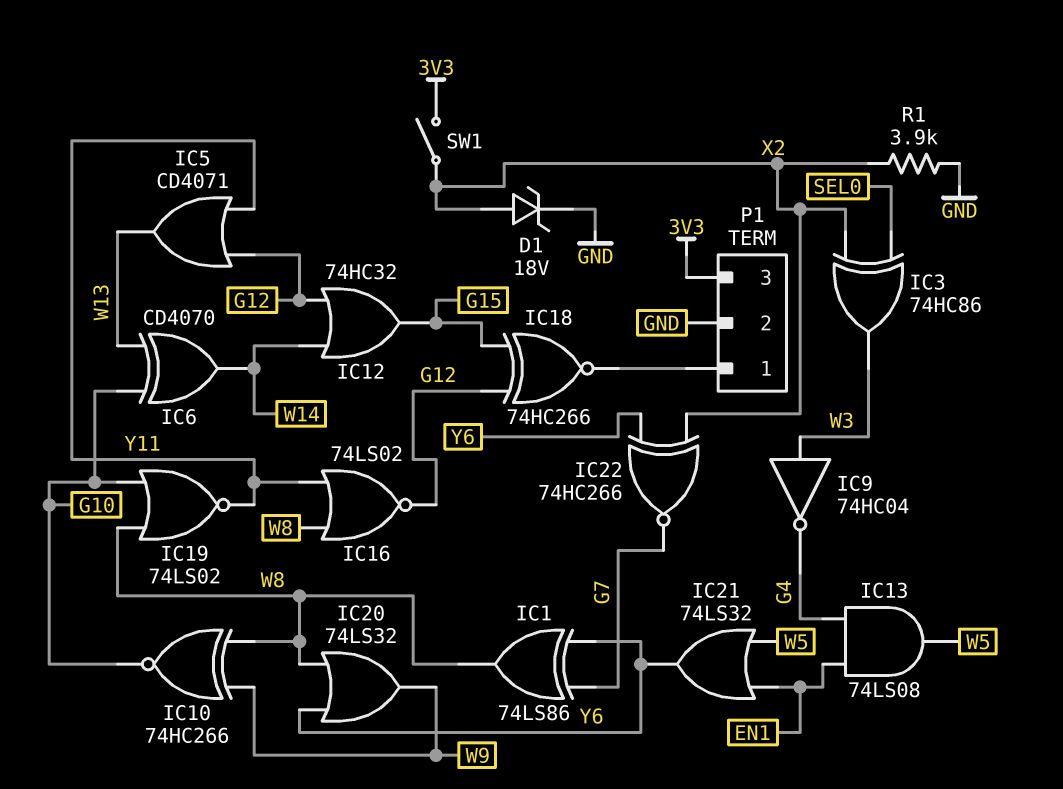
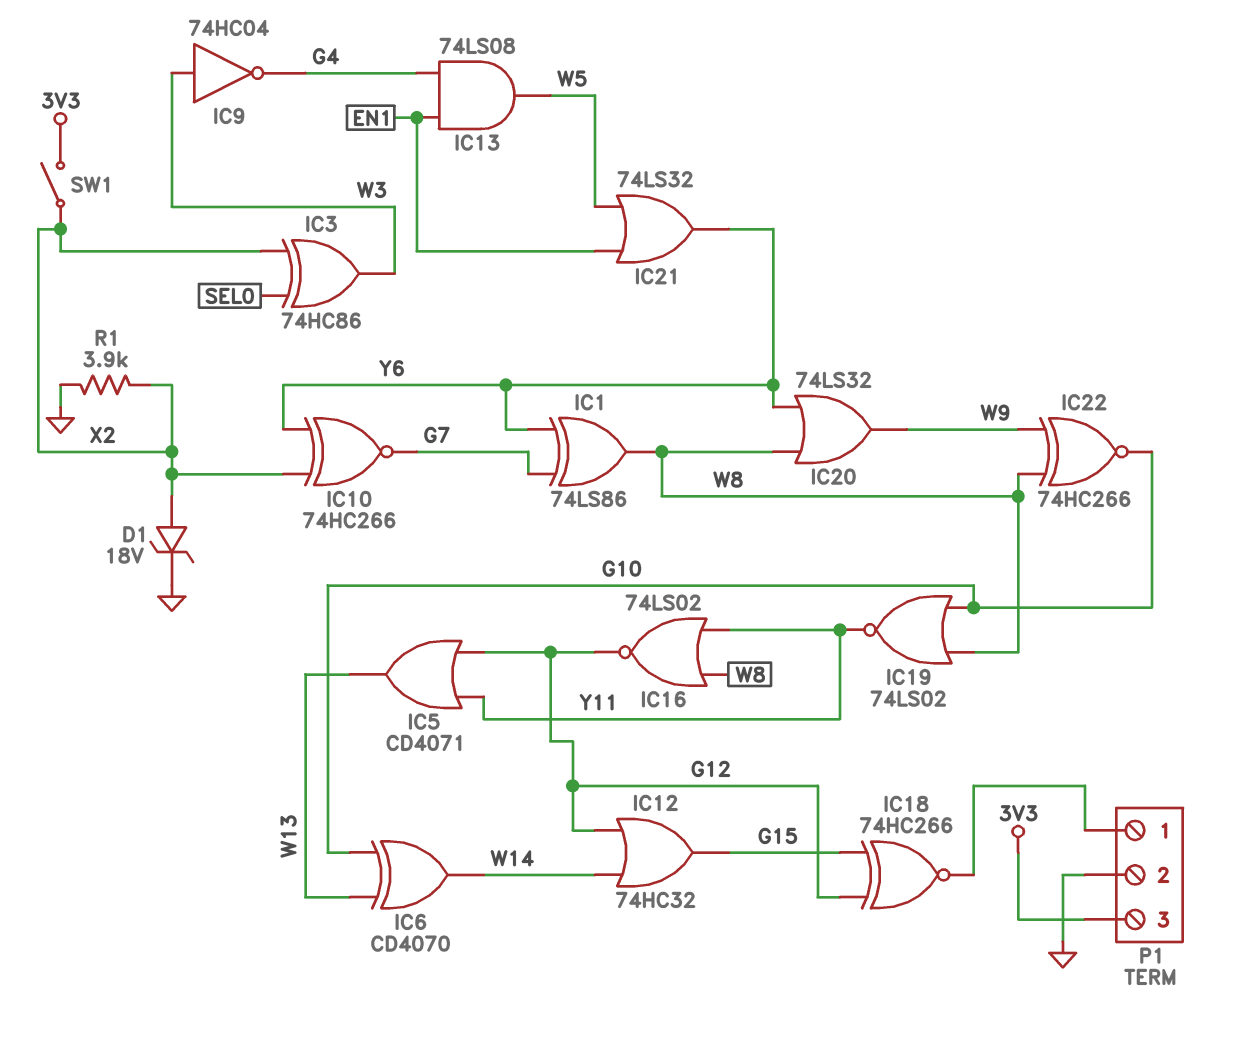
IC10: XNOR 74HC266 (in W8, in W9, out G10) -> XNOR 74HC266 (in X2, in Y6, out G7)
IC22: XNOR 74HC266 (in X2, in Y6, out G7) -> XNOR 74HC266 (in W8, in W9, out G10)

